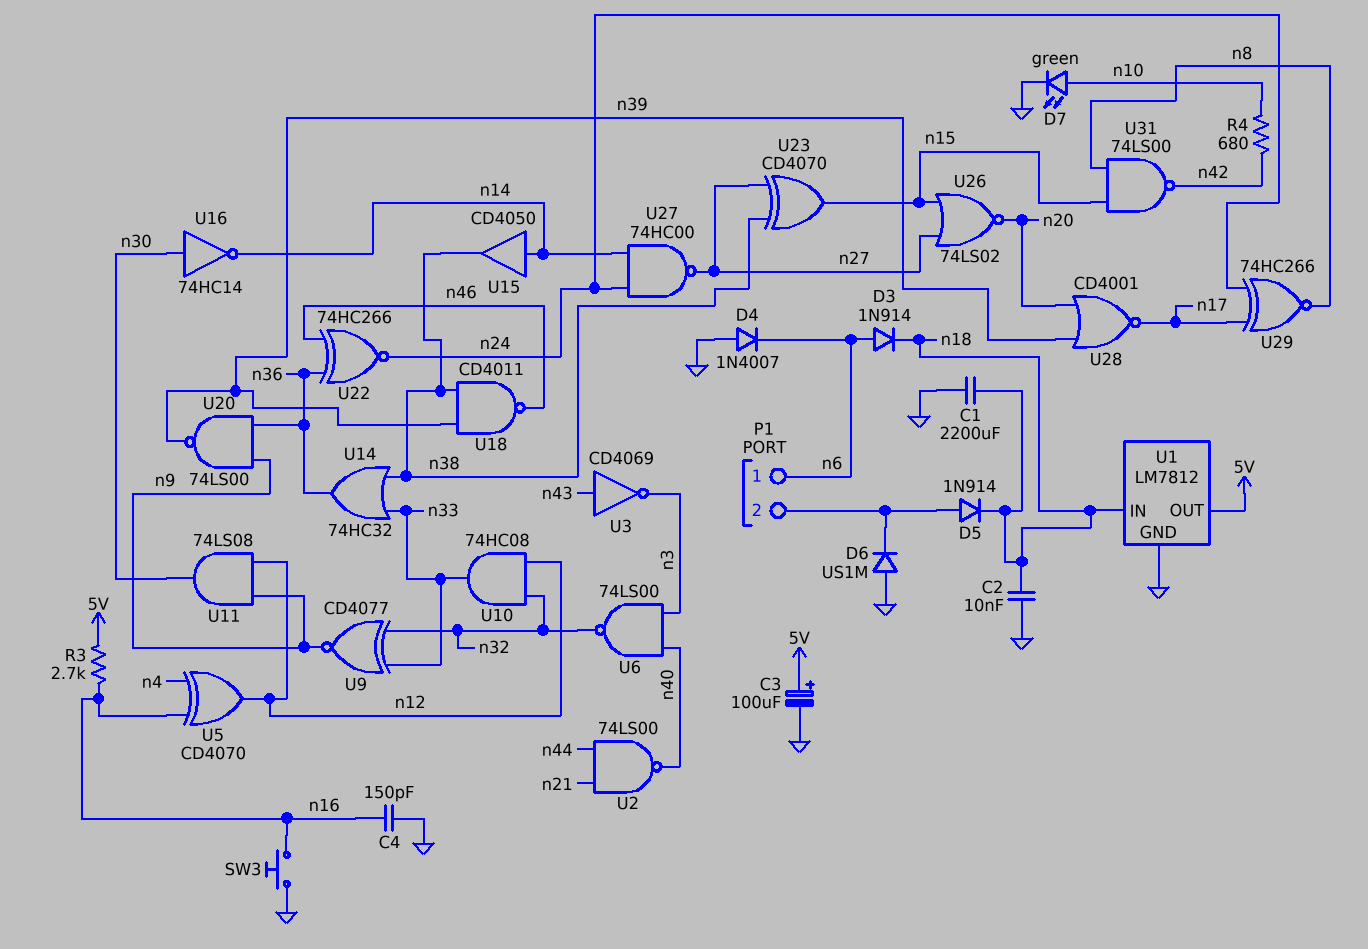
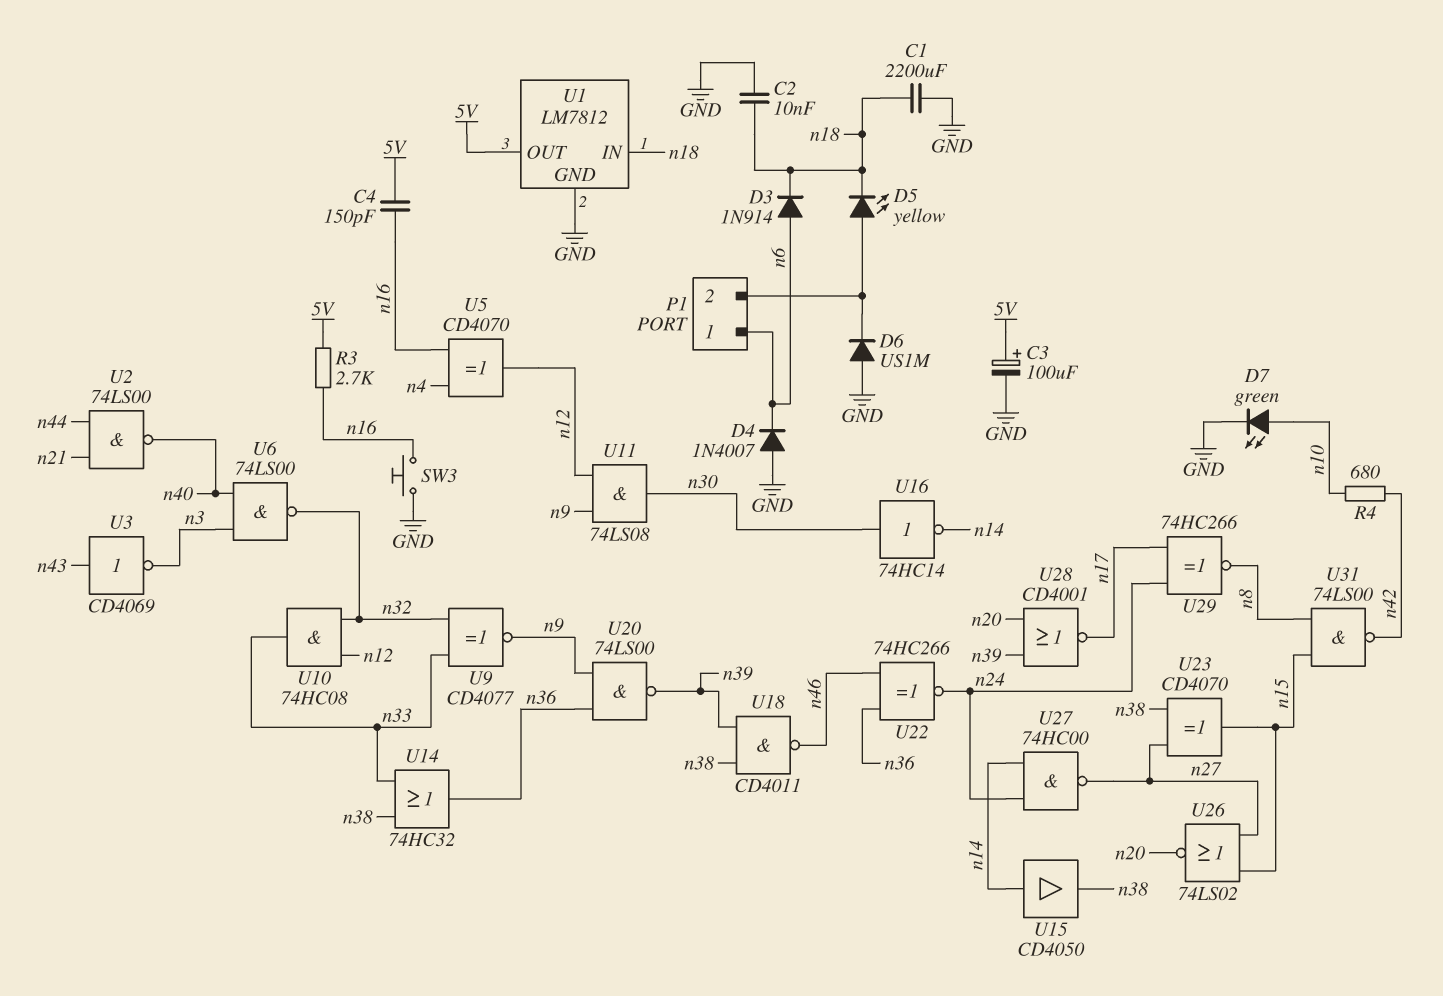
C4: 150pF (GND, n16) -> 150pF (5V, n16)
D5: diode 1N914 (A P1/2, K n18) -> LED yellow (A P1/2, K n18)

